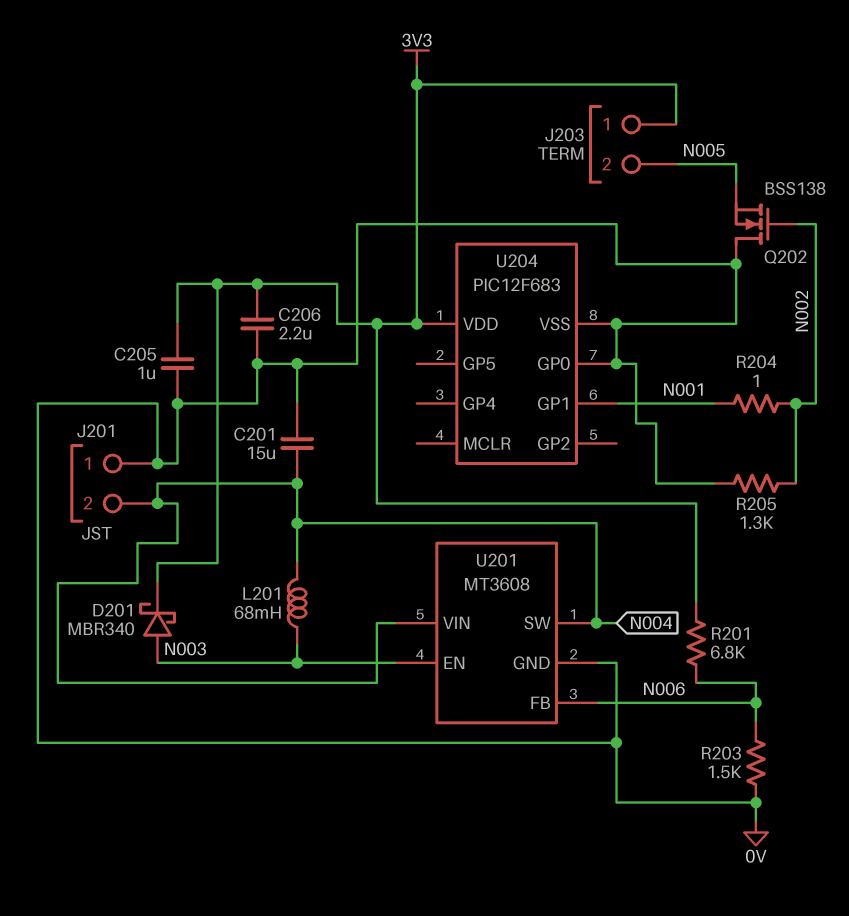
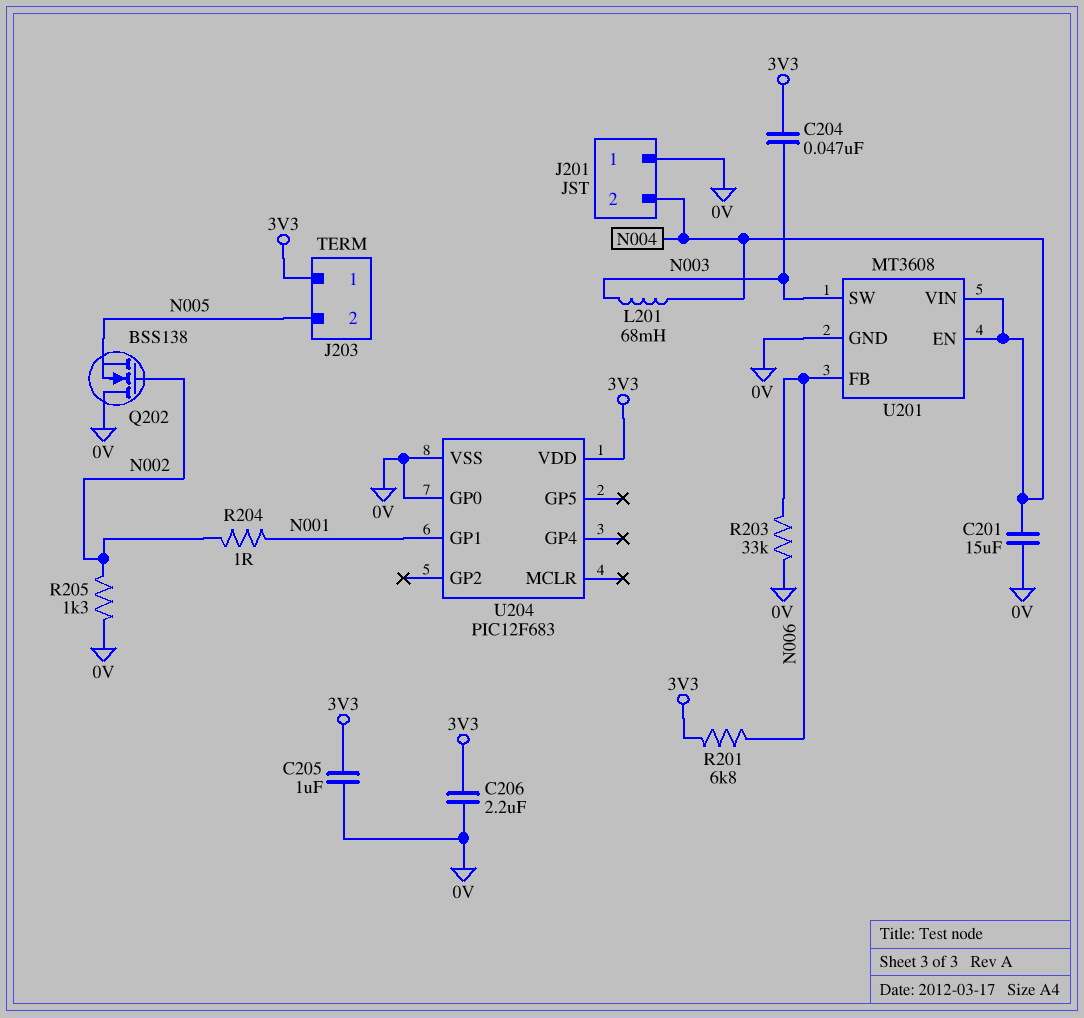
C204: none -> 47nF (3V3, N003)
D201: schottky MBR340 (A N003, K 3V3) -> none
R203: 1.5k (0V, N006) -> 33k (0V, N006)
U201 pin EN: N003 -> N004
U201 pin SW: N004 -> N003

